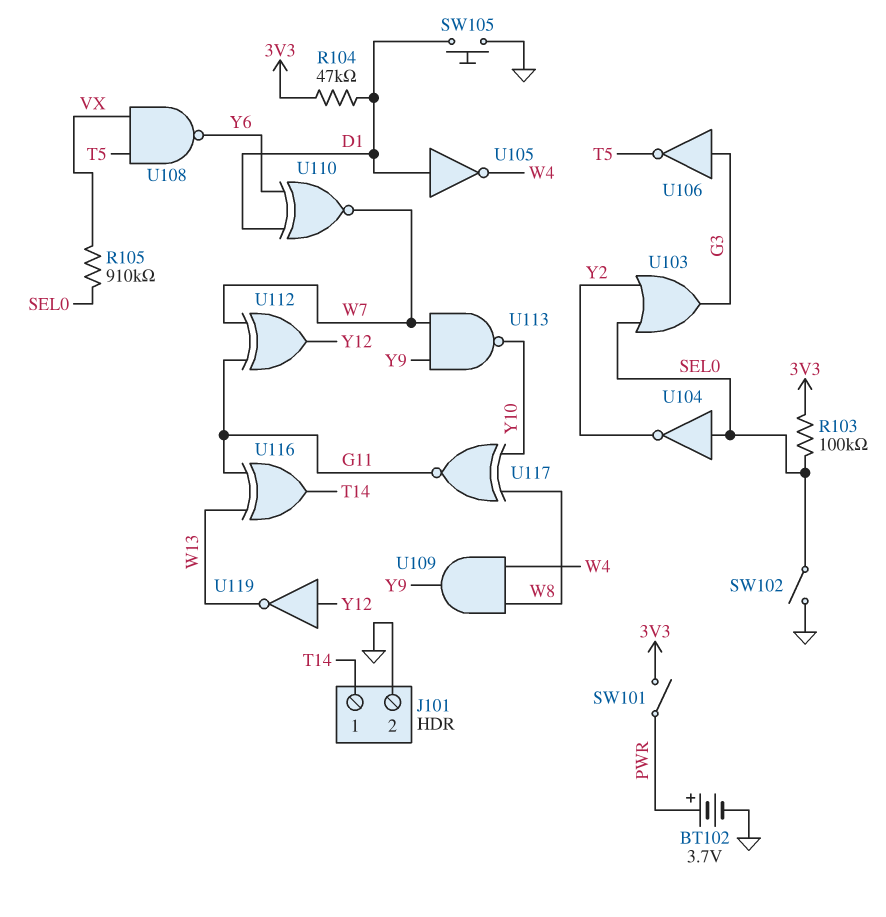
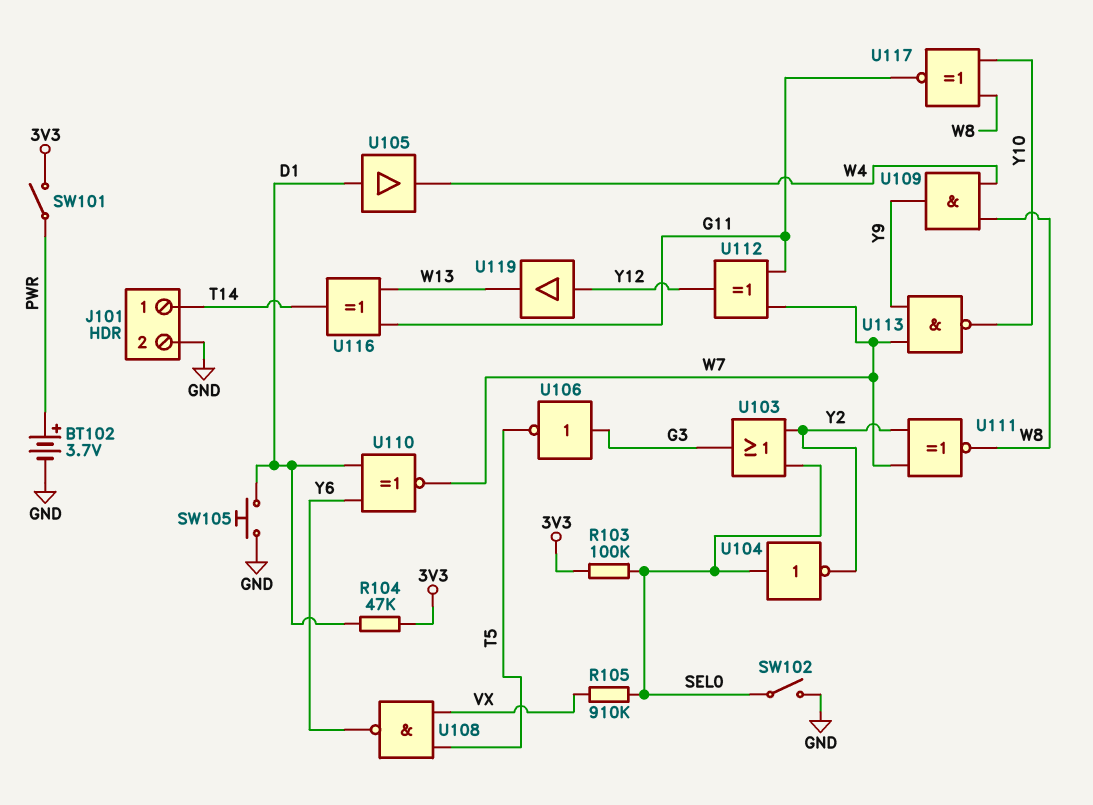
U105: NOT (in D1, out W4) -> buffer (in D1, out W4)
U111: none -> XNOR (in W7, in Y2, out W8)
U119: NOT (in Y12, out W13) -> buffer (in Y12, out W13)

